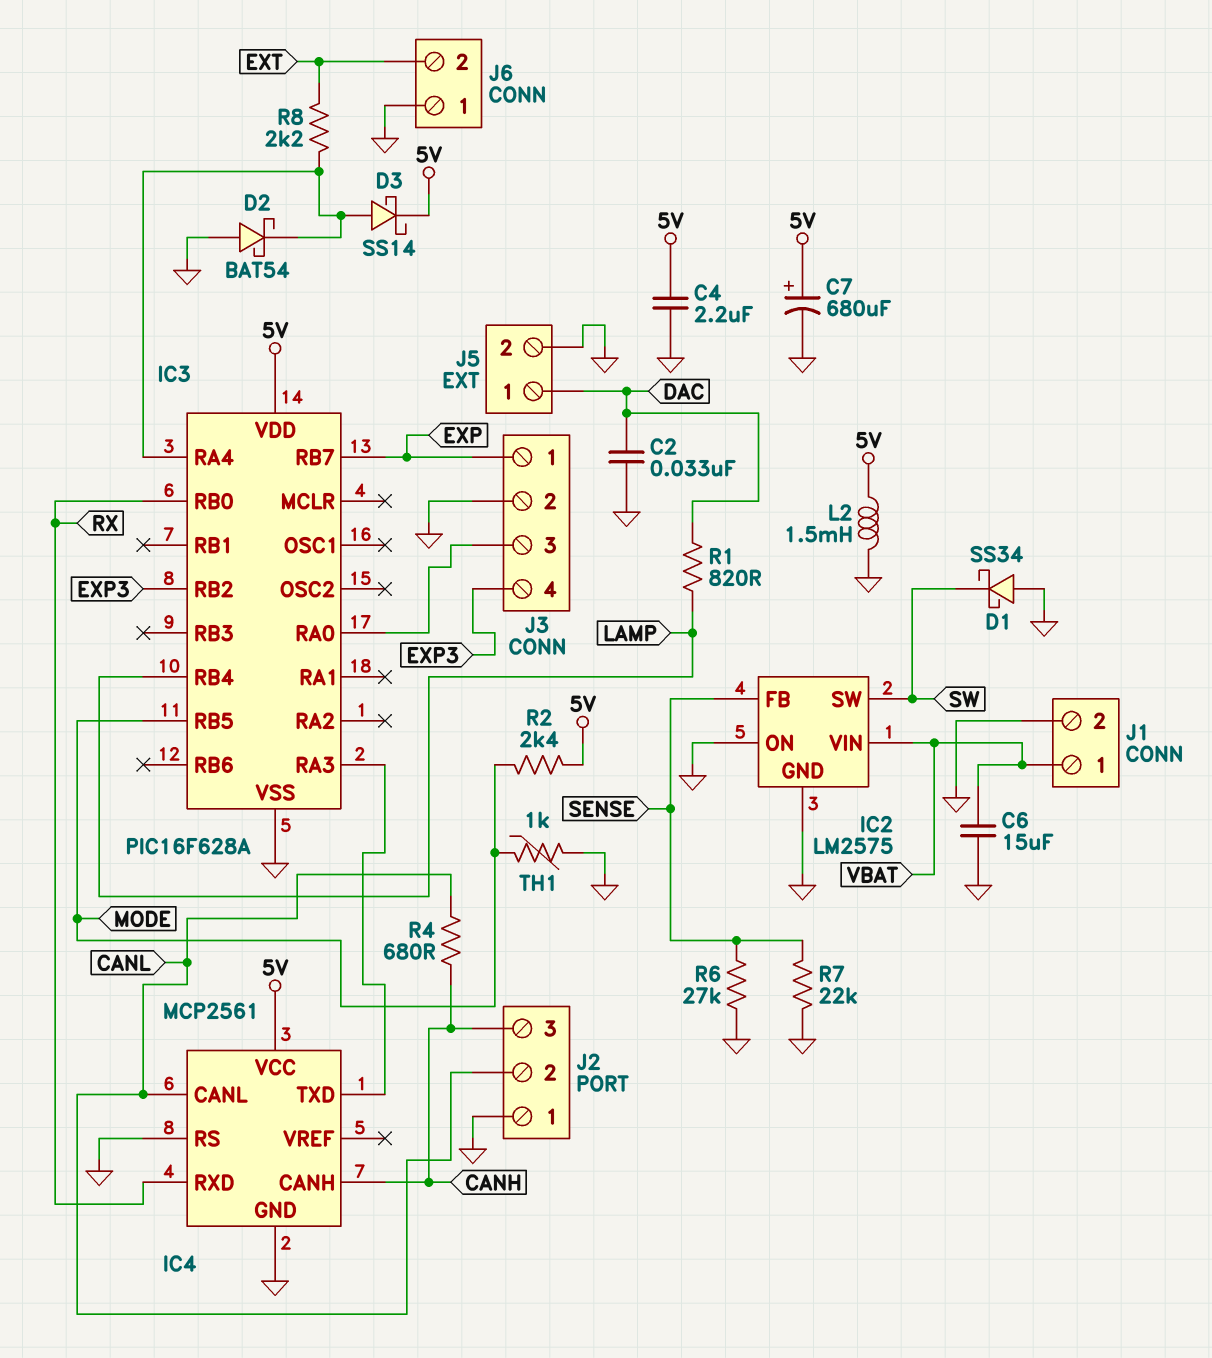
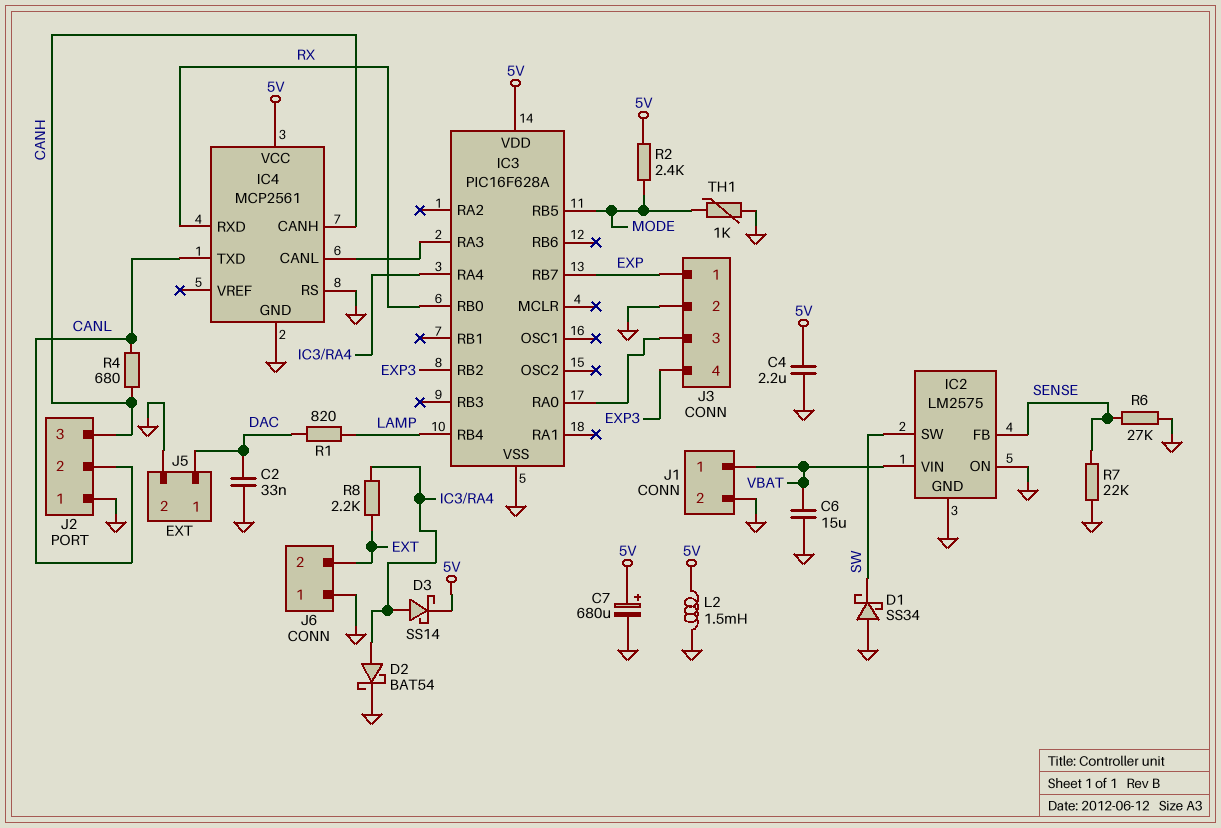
D2: schottky BAT54 (A GND, K IC3/RA4) -> schottky BAT54 (A IC3/RA4, K GND)
IC4 pin CANL: CANL -> IC3/RA3
IC4 pin TXD: IC3/RA3 -> CANL

